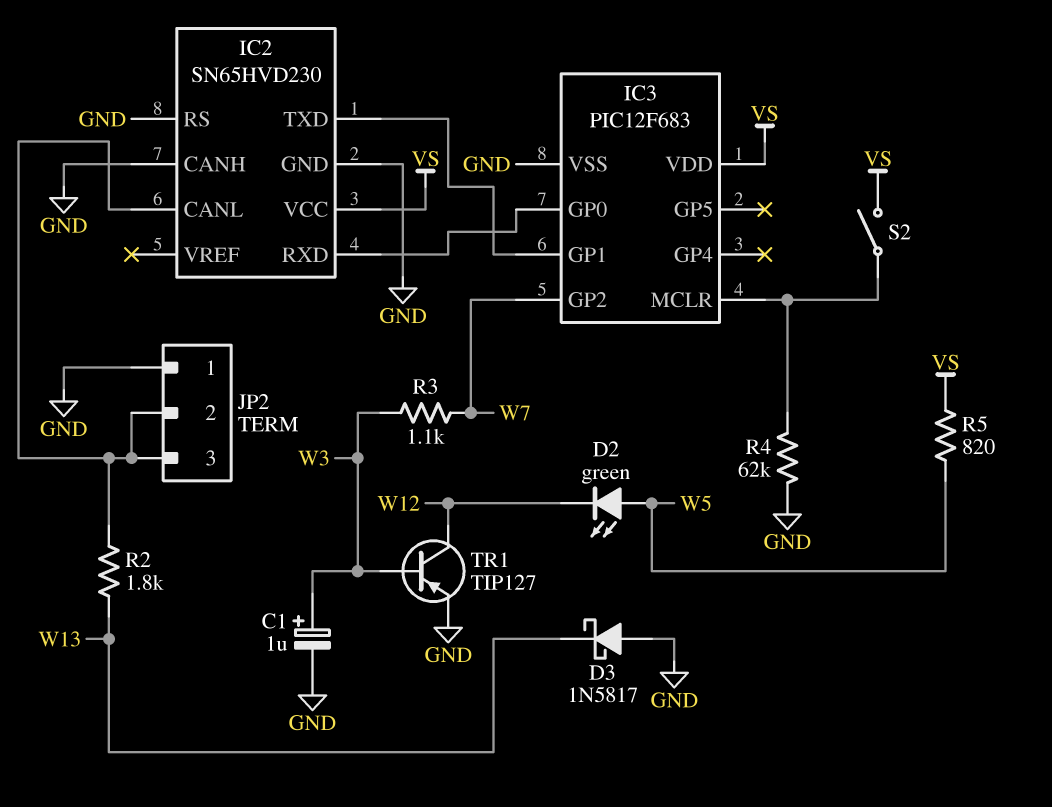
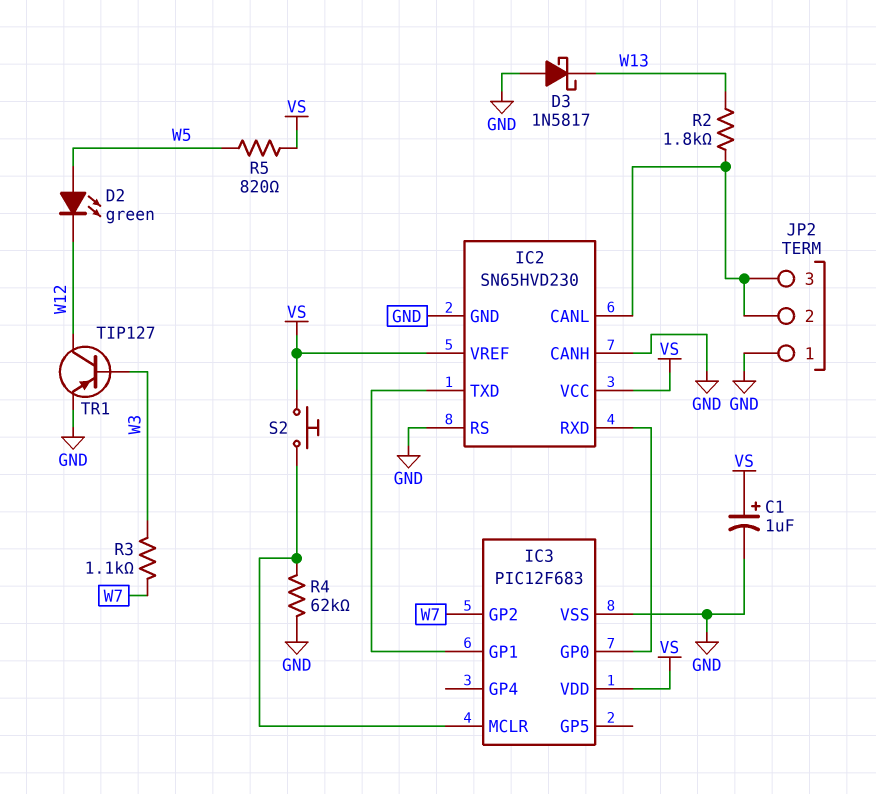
C1: 1uF (plus W3, minus GND) -> 1uF (plus VS, minus GND)
IC2 pin VREF: none -> VS
S2: switch (IC3/MCLR, VS) -> button (IC3/MCLR, VS)

